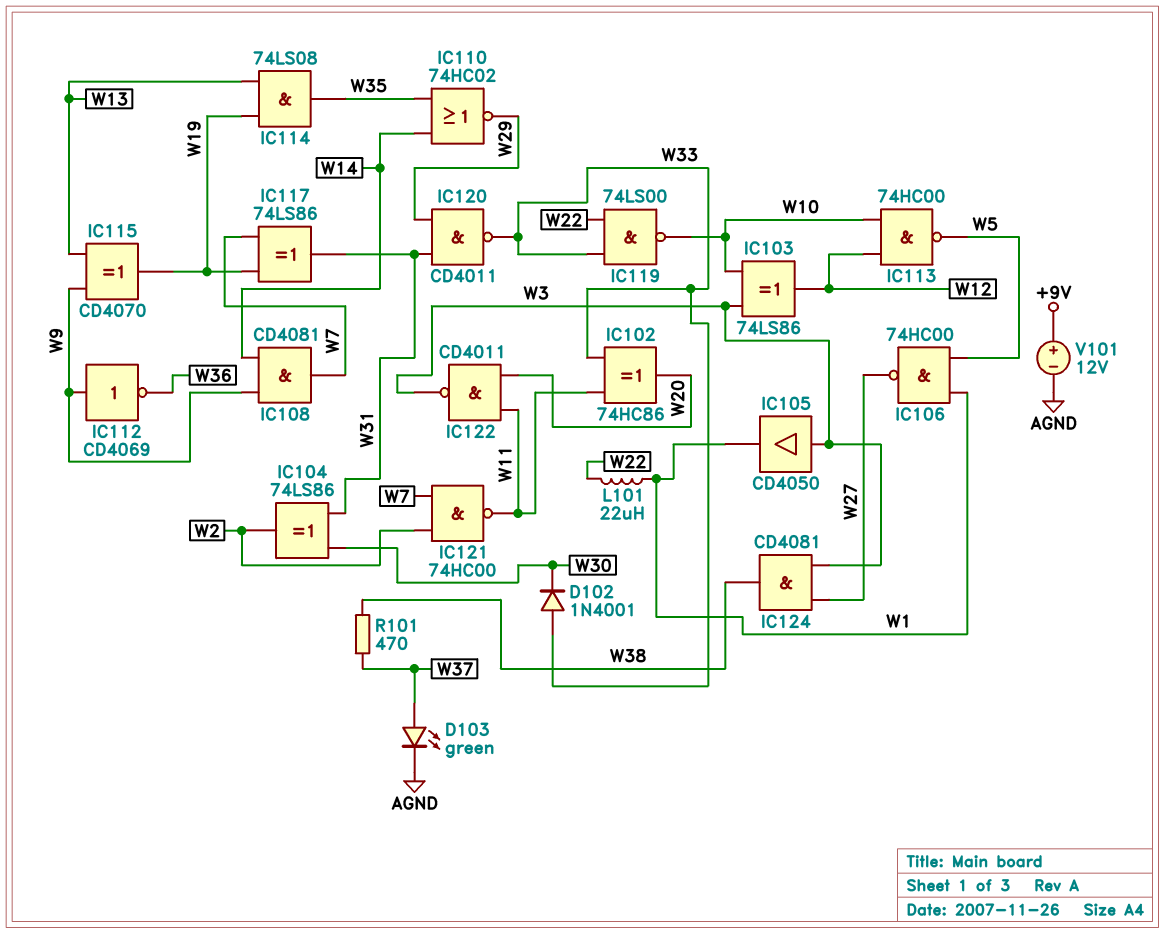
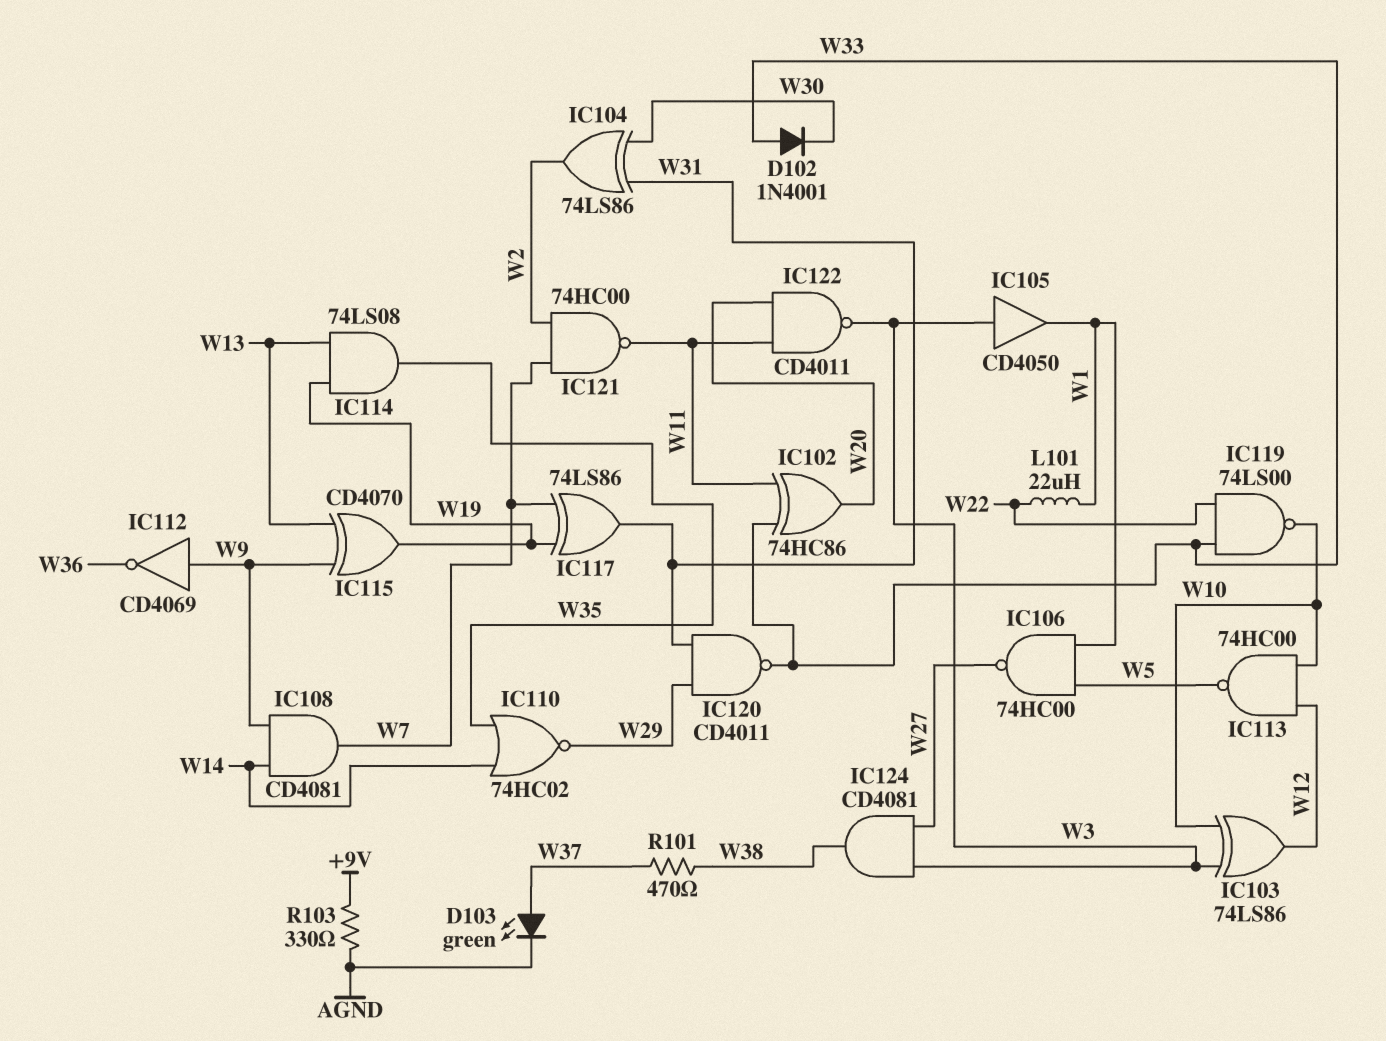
R103: none -> 330 (+9V, AGND)
V101: 12V (plus +9V, minus AGND) -> none

